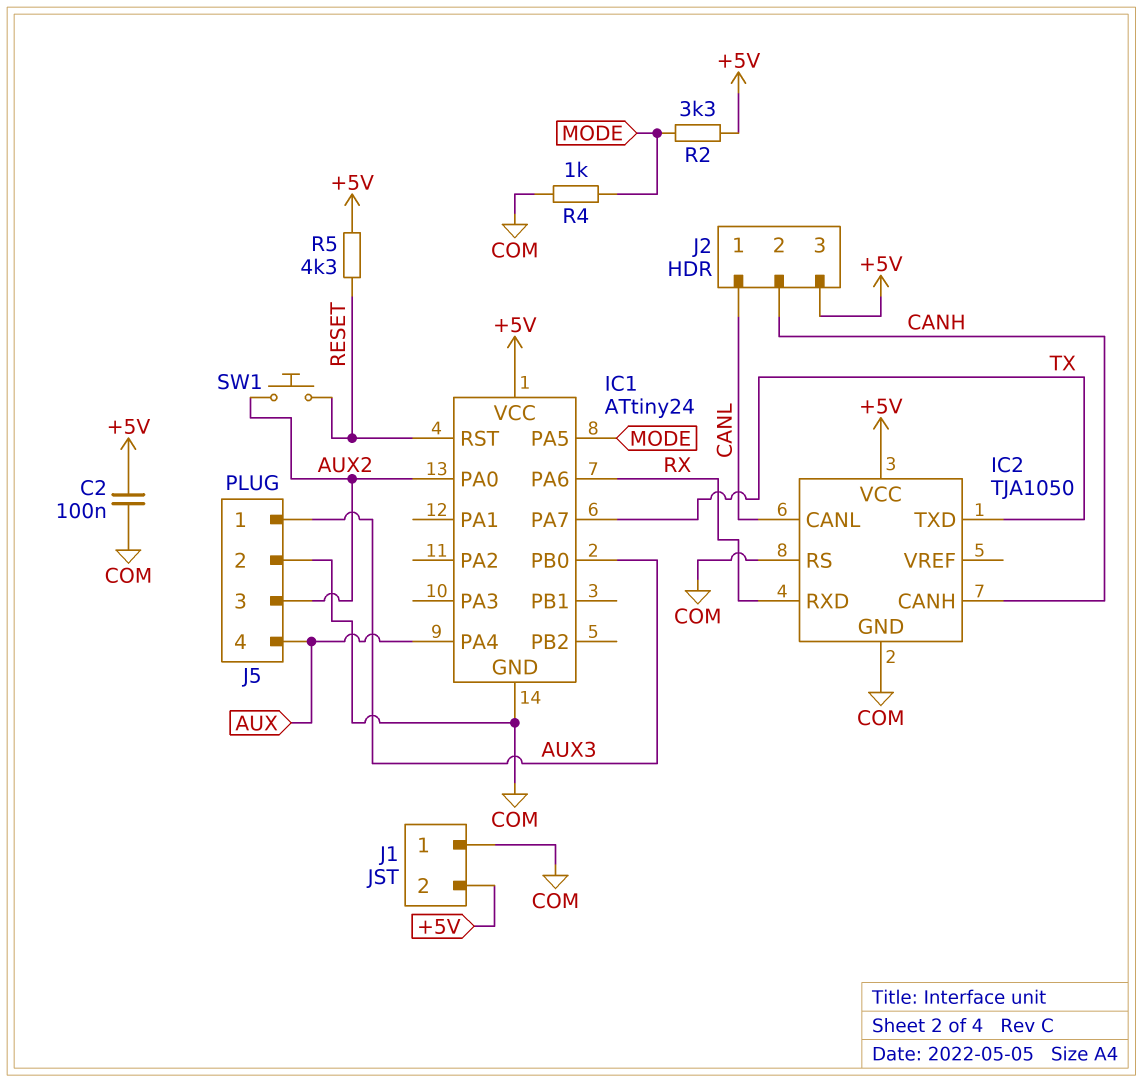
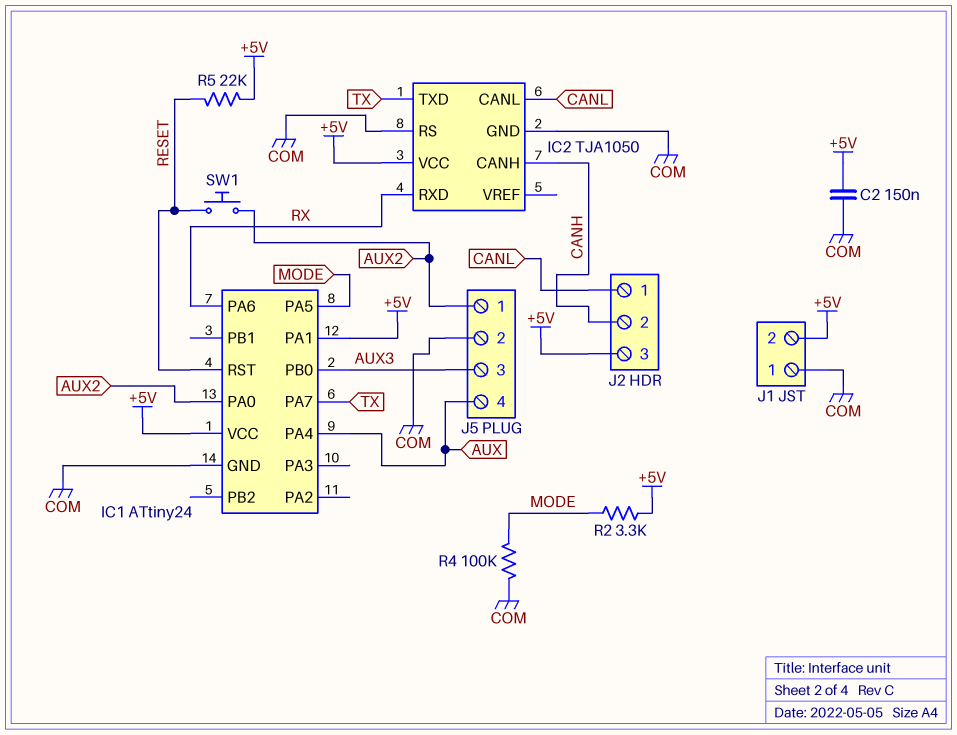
C2: 100nF (+5V, COM) -> 150nF (+5V, COM)
IC1 pin PA1: none -> +5V
J5 pin 1: AUX3 -> AUX2
J5 pin 3: AUX2 -> AUX3
R4: 1k (COM, MODE) -> 100k (COM, MODE)
R5: 4.3k (+5V, RESET) -> 22k (+5V, RESET)

